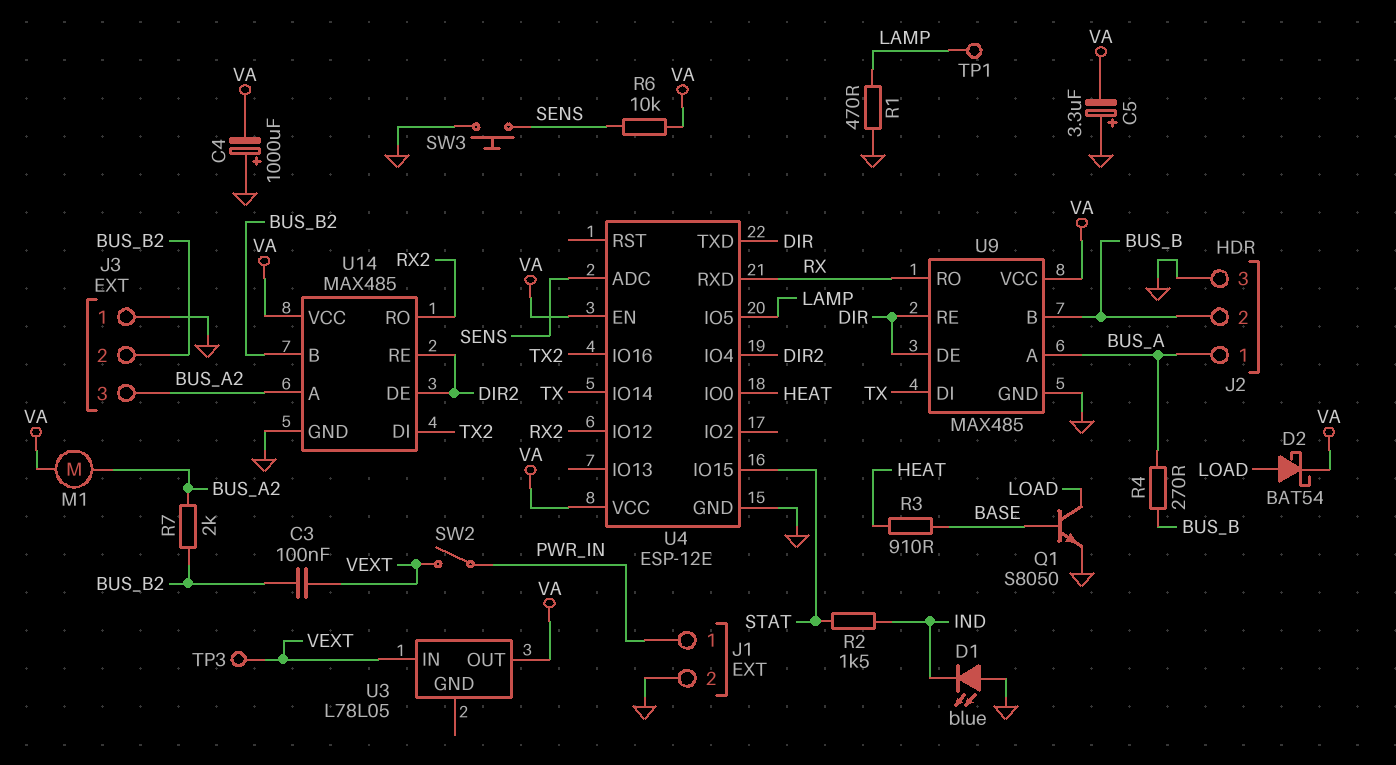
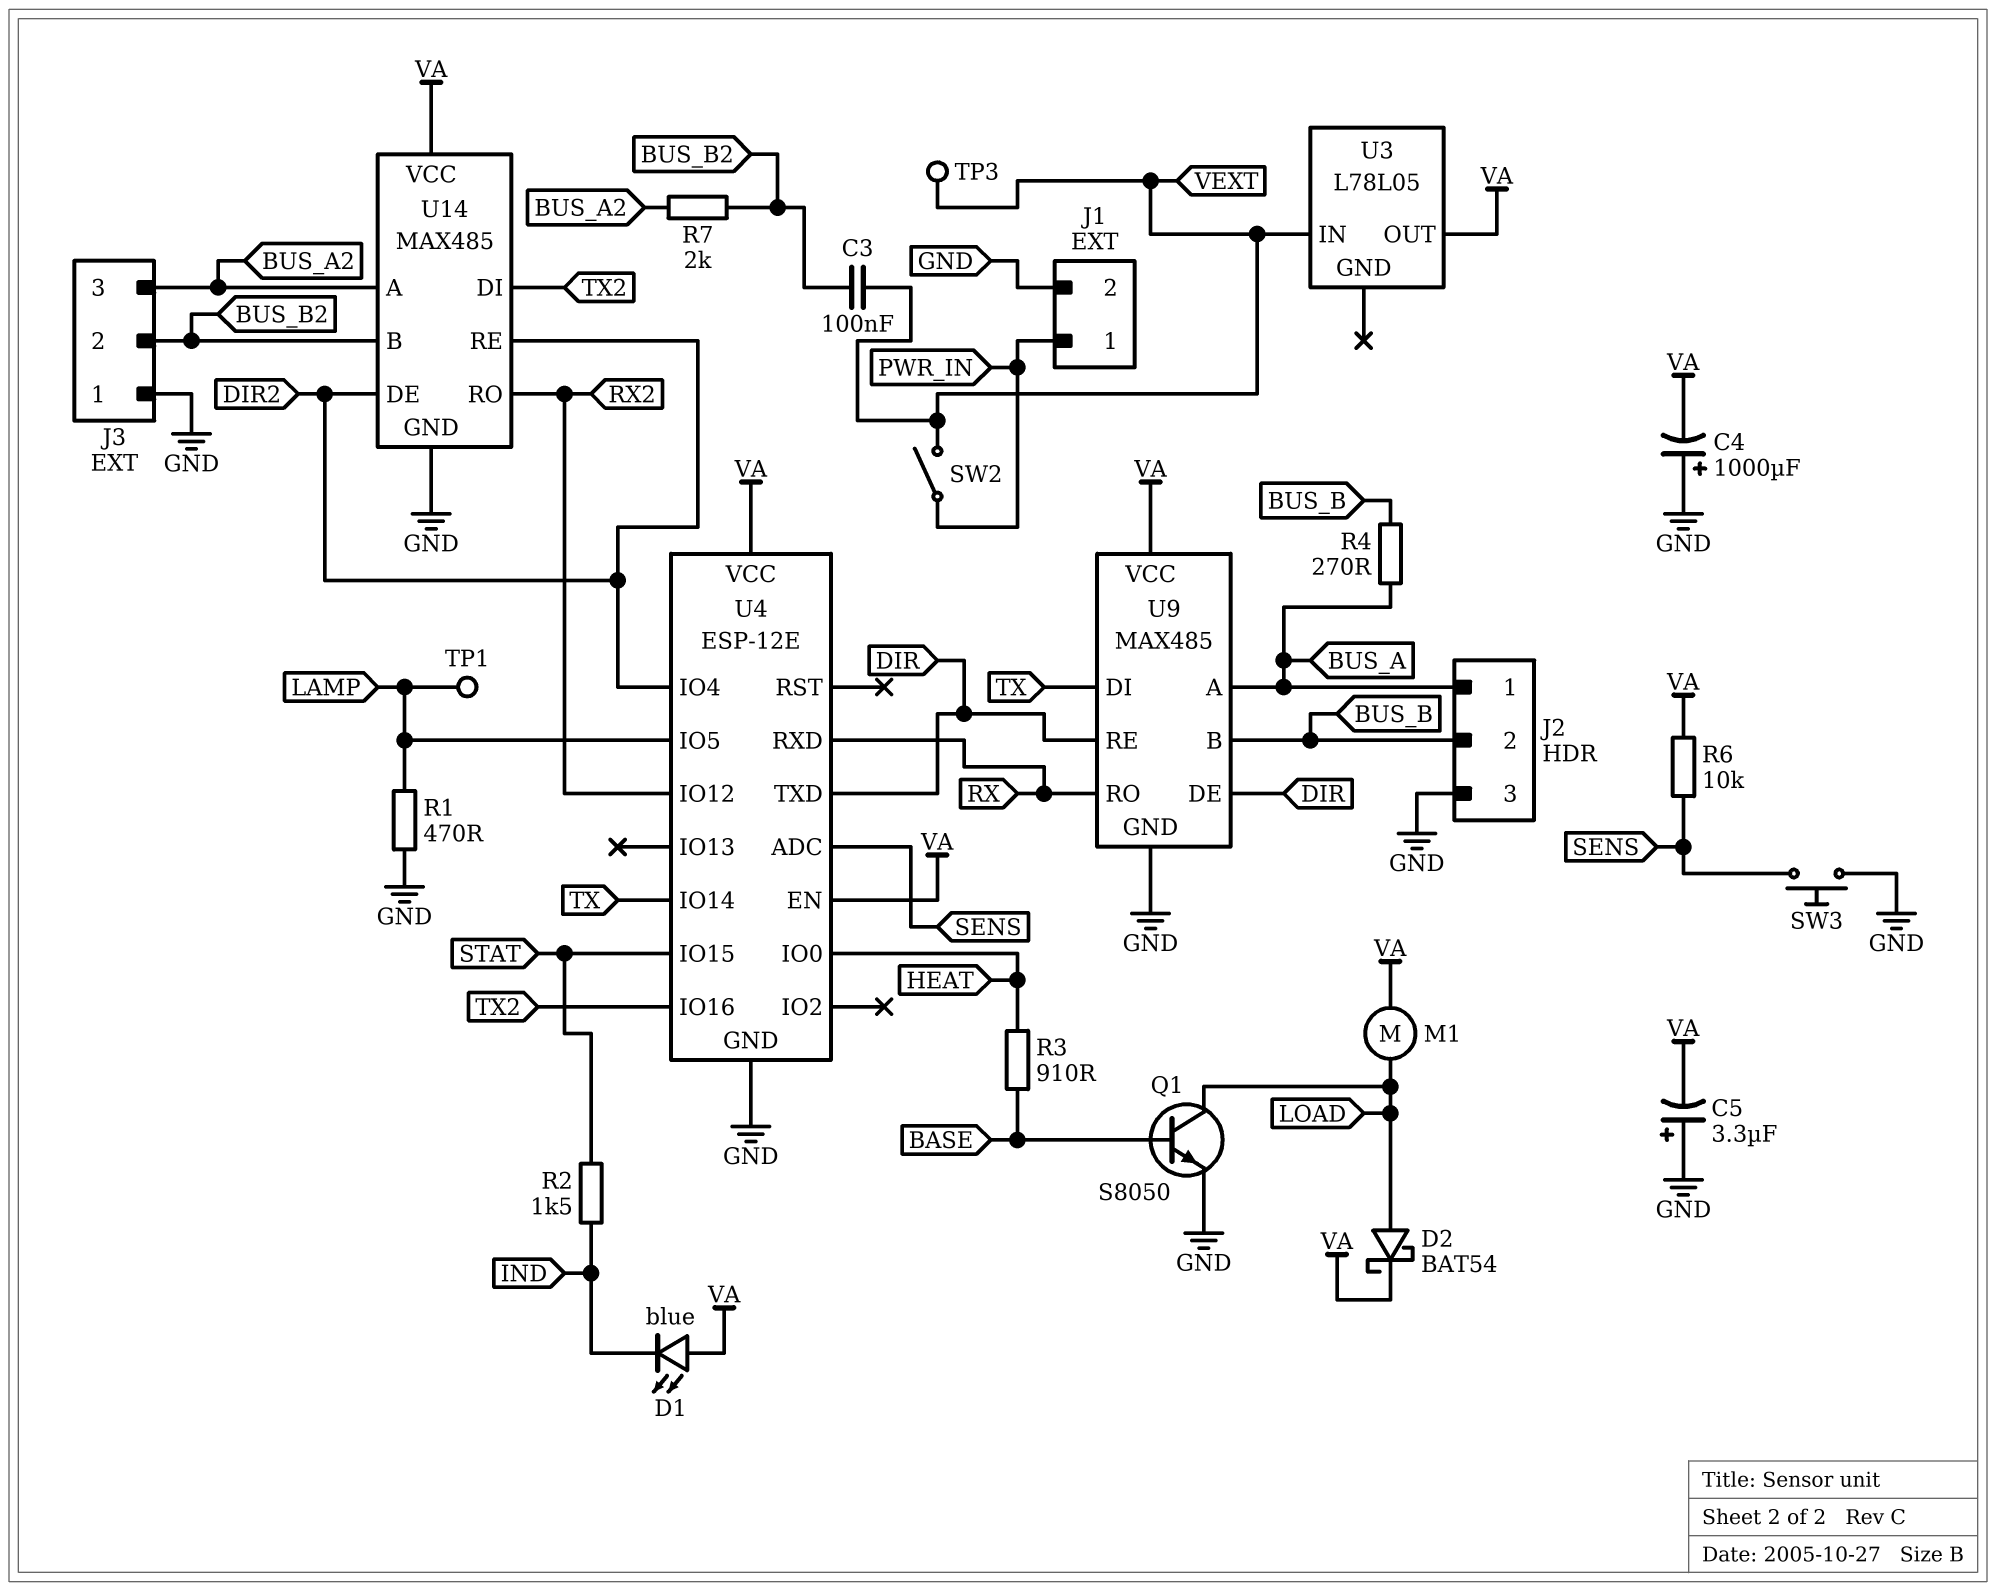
D1: LED blue (A GND, K IND) -> LED blue (A VA, K IND)
M1: motor (BUS_A2, VA) -> motor (LOAD, VA)

